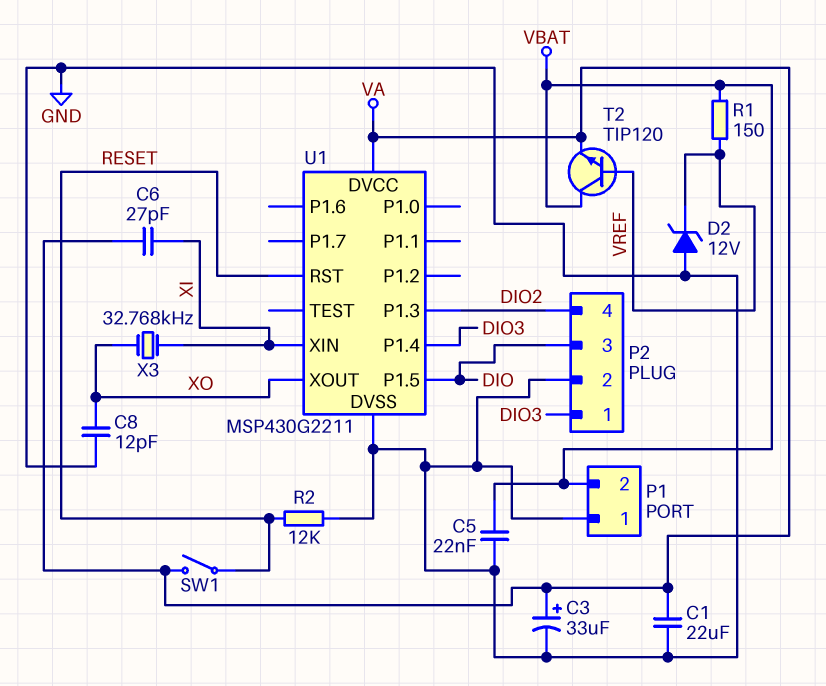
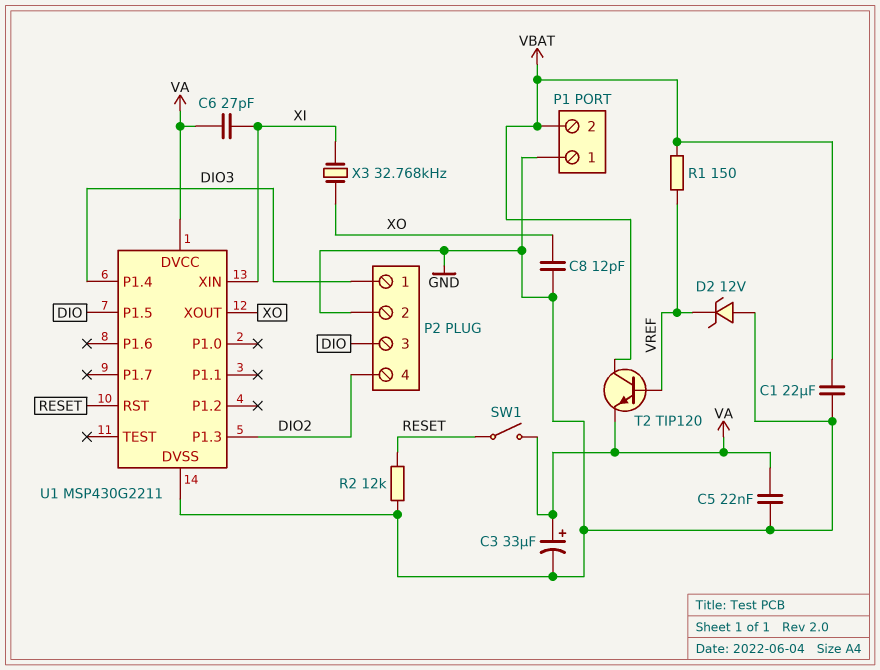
C1: 22uF (GND, VA) -> 22uF (GND, VBAT)
C5: 22nF (GND, VBAT) -> 22nF (GND, VA)

